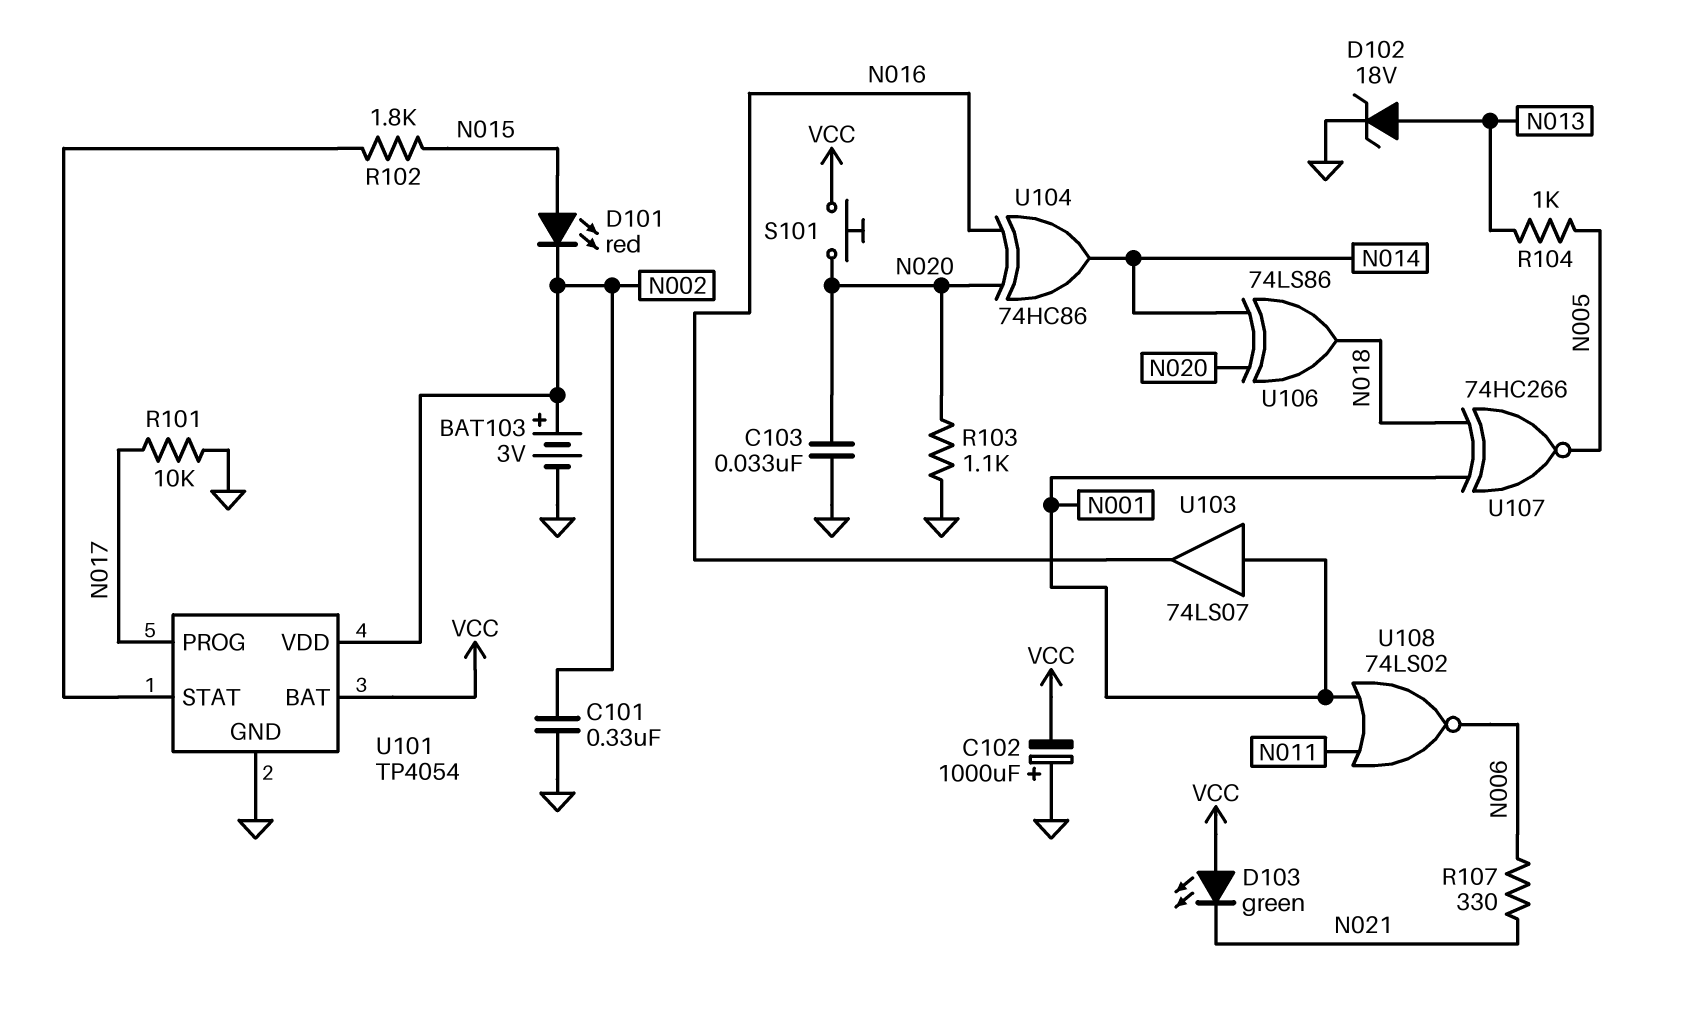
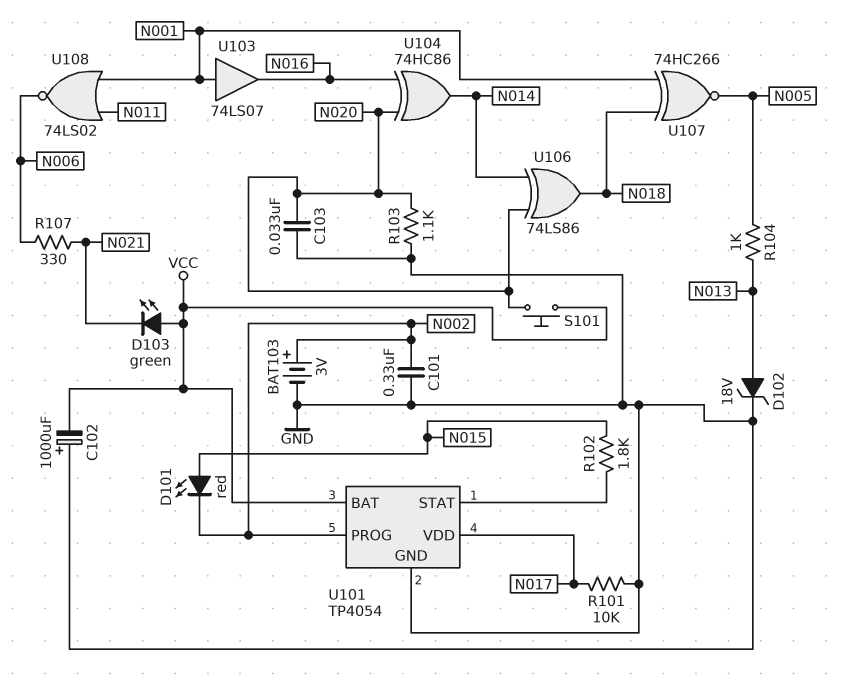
U101 pin PROG: N017 -> N002
U101 pin VDD: N002 -> N017

